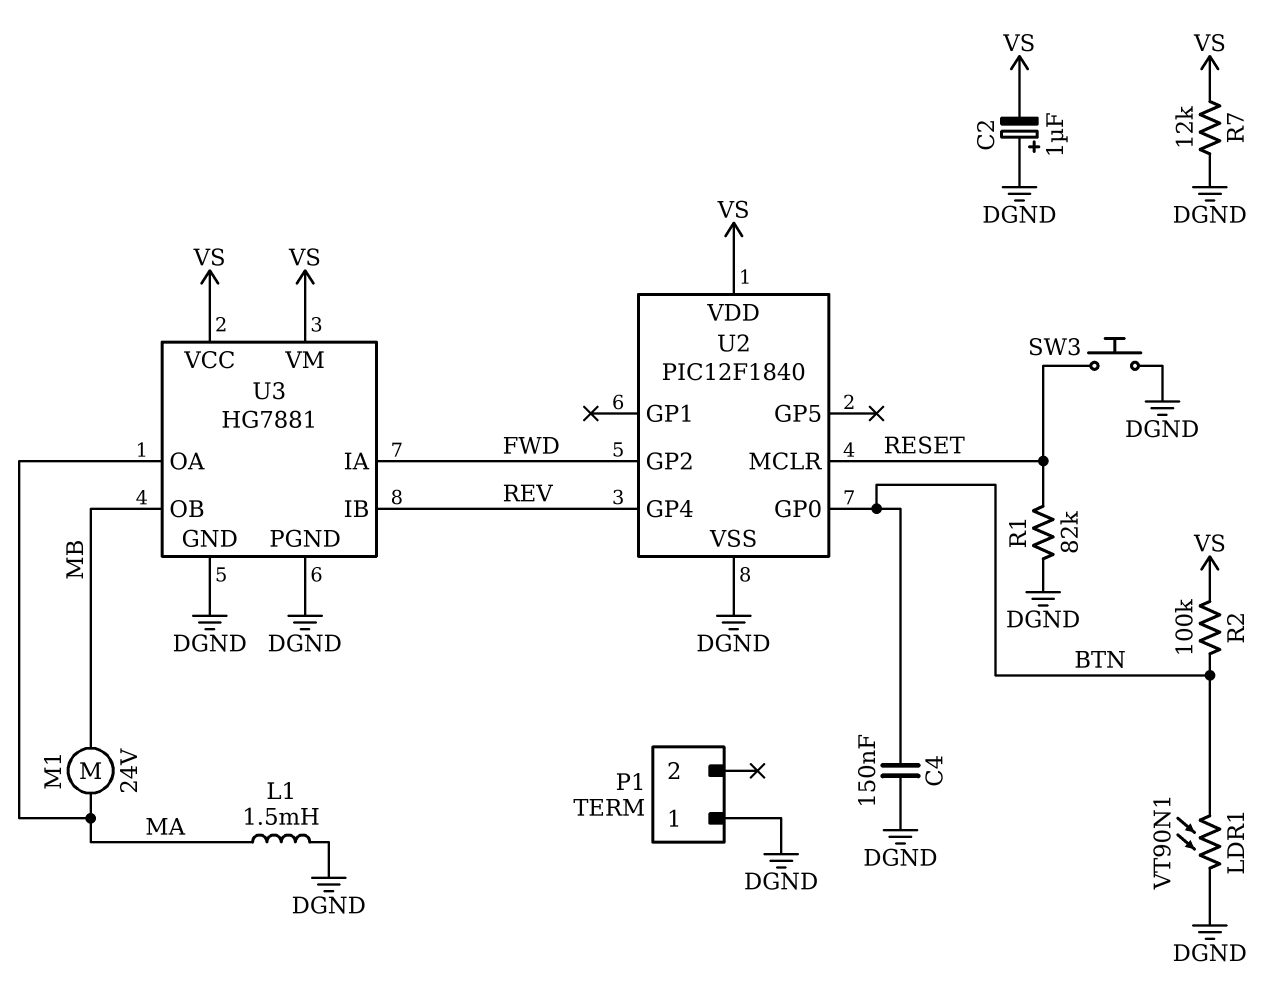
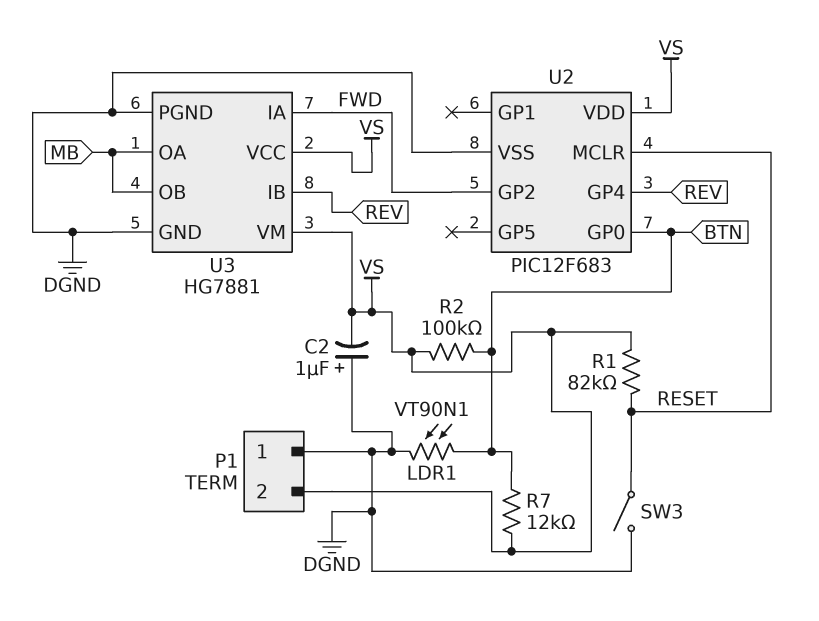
C4: 150nF (BTN, DGND) -> none
L1: 1.5mH (DGND, MA) -> none
M1: motor 24V (MA, MB) -> none
P1 pin 2: none -> VS
R1: 82k (DGND, RESET) -> 82k (RESET, VS)
R7: 12k (DGND, VS) -> 12k (BTN, VS)
SW3: button (DGND, RESET) -> switch (DGND, RESET)
U2: PIC12F1840 -> PIC12F683
U3 pin OA: MA -> MB

